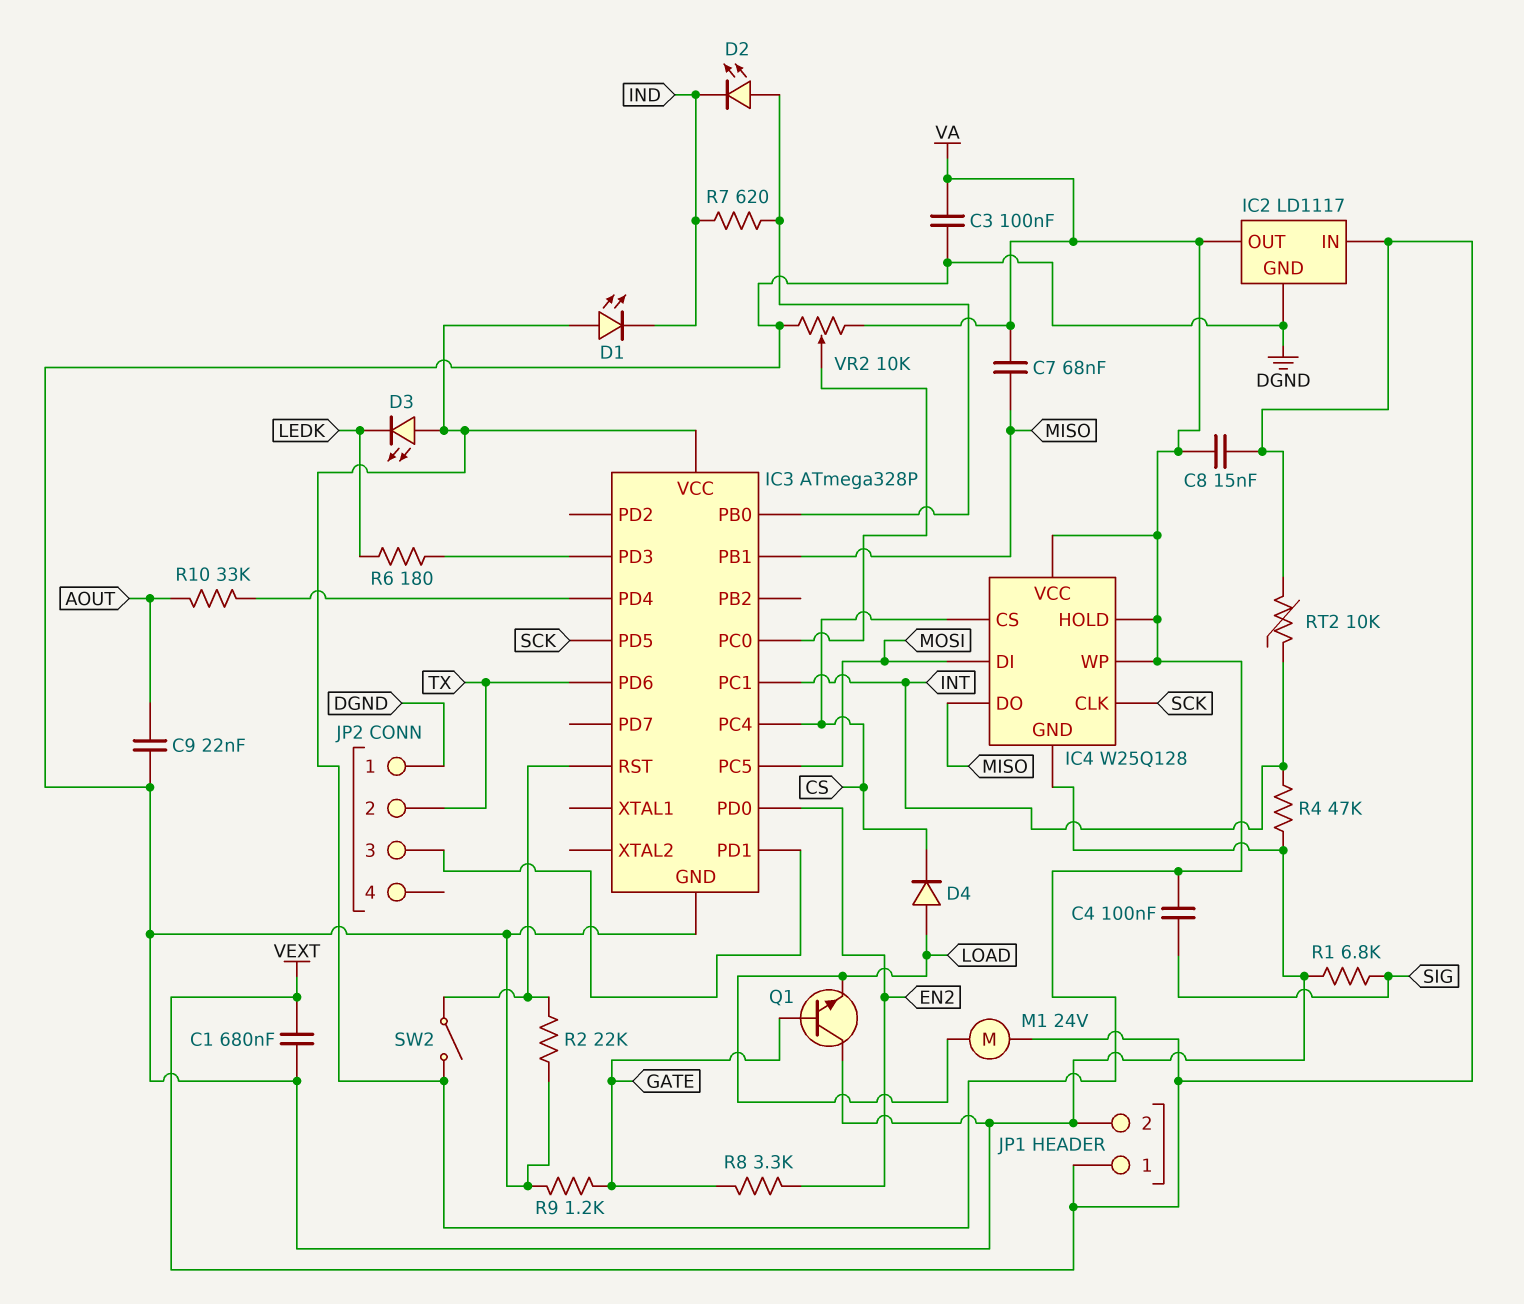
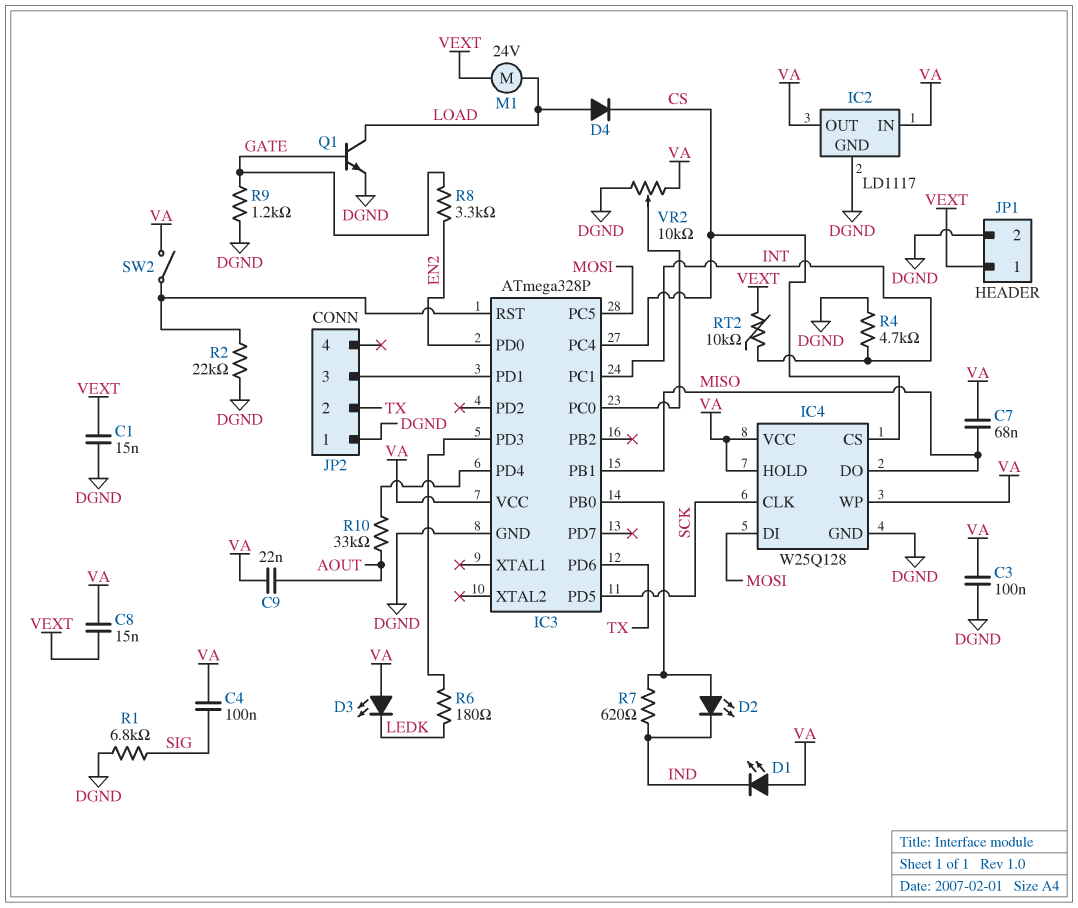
C1: 680nF (DGND, VEXT) -> 15nF (DGND, VEXT)
C9: 22nF (AOUT, DGND) -> 22nF (AOUT, VA)
IC2 pin IN: VEXT -> VA
Q1: NPN (B GATE, C DGND, E LOAD) -> NPN (B GATE, C LOAD, E DGND)
R4: 47k (DGND, INT) -> 4.7k (DGND, INT)

